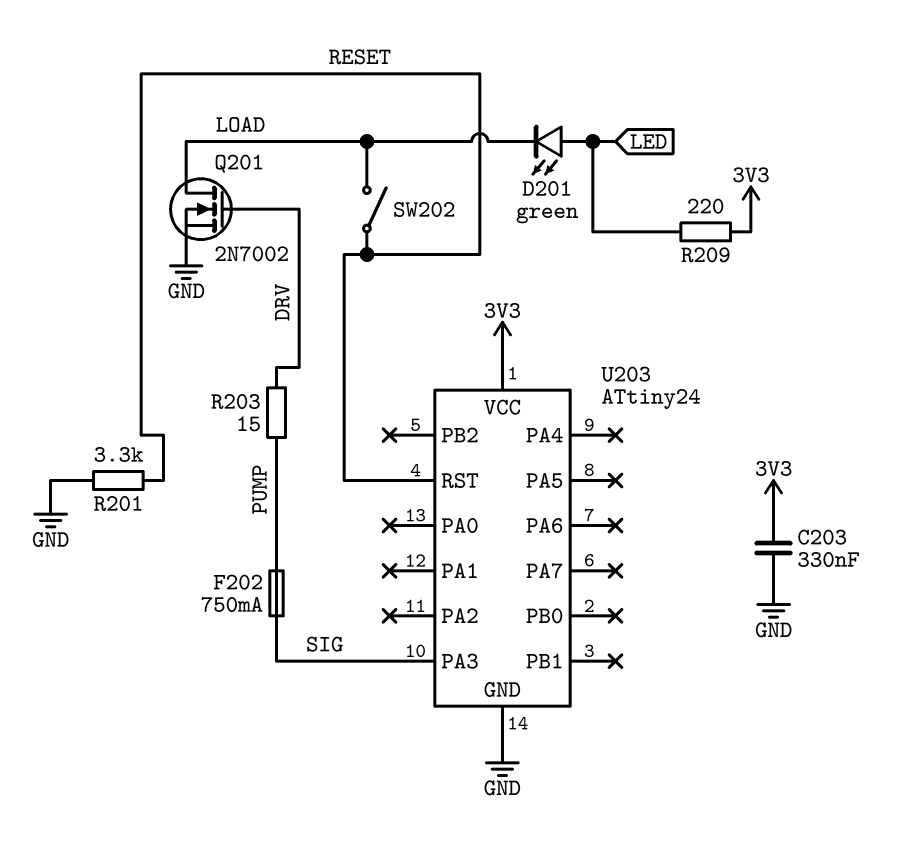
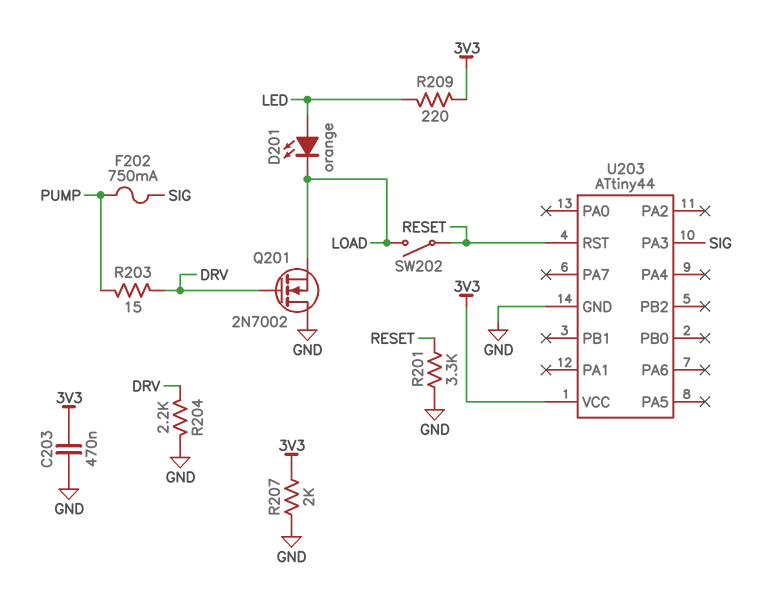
C203: 330nF (3V3, GND) -> 470nF (3V3, GND)
D201: LED green (A LED, K LOAD) -> LED orange (A LED, K LOAD)
Q201: NMOS 2N7002 (G DRV, D LOAD, S GND) -> NMOS 2N7002 (G DRV, D GND, S LOAD)
R204: none -> 2.2k (DRV, GND)
R207: none -> 2k (3V3, GND)
U203: ATtiny24 -> ATtiny44

